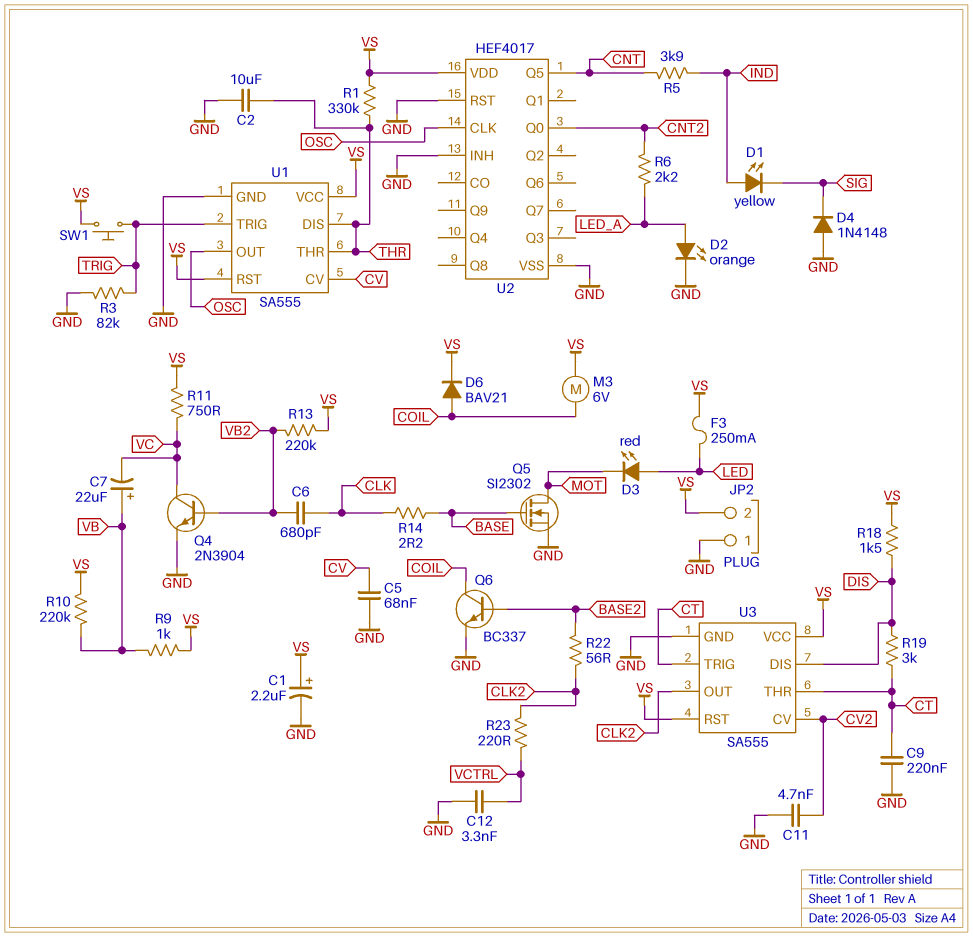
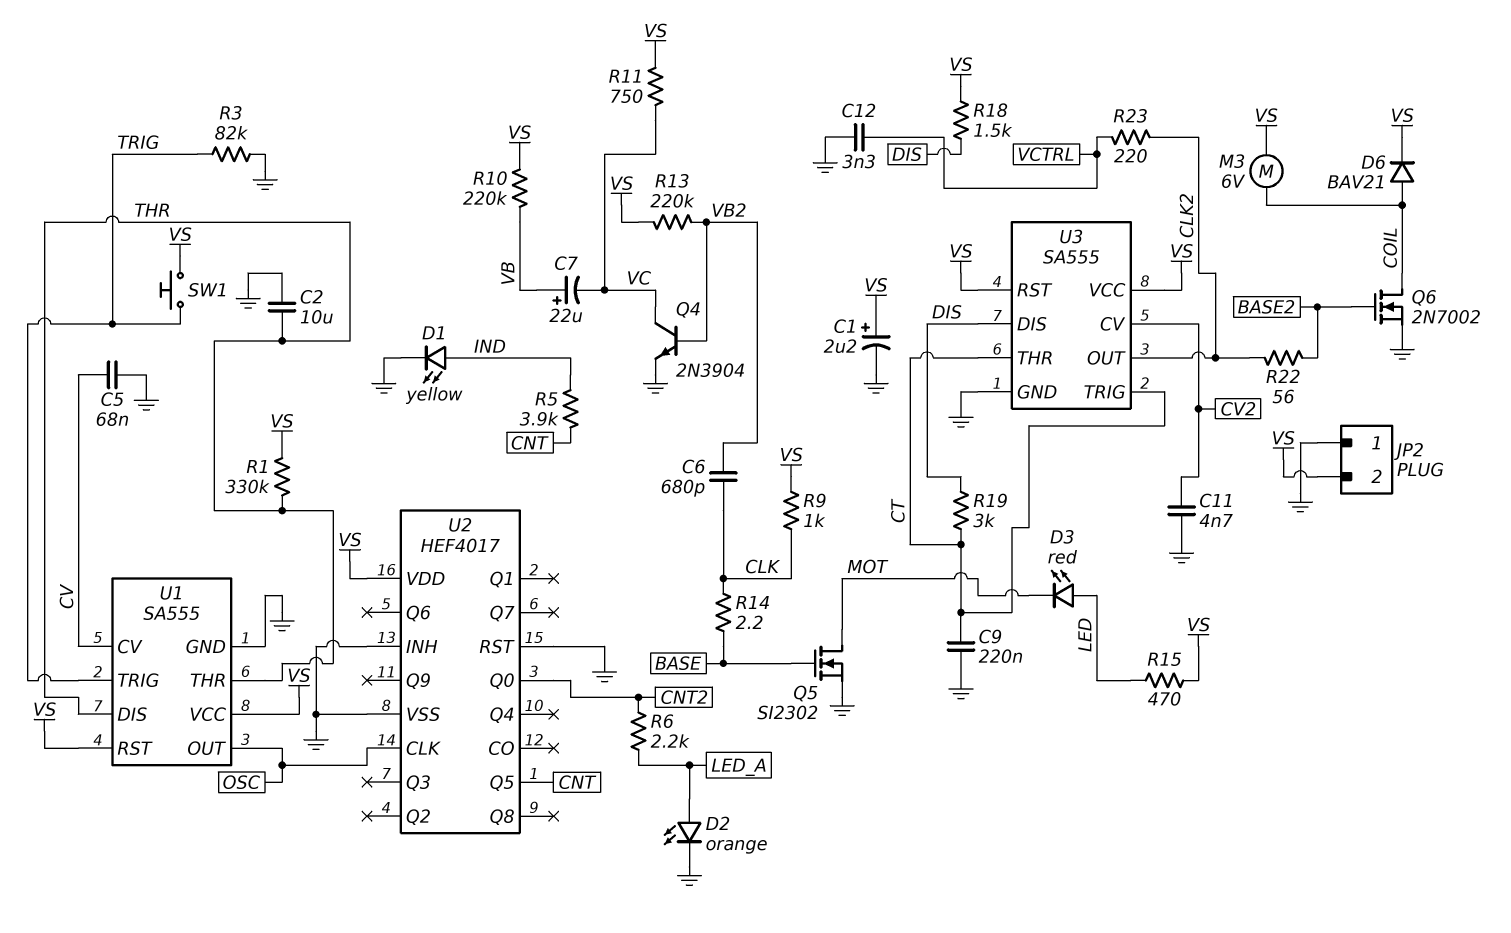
D1: LED yellow (A IND, K SIG) -> LED yellow (A IND, K GND)
D4: diode 1N4148 (A GND, K SIG) -> none
F3: 250mA (LED, VS) -> none
Q6: NPN BC337 (B BASE2, C COIL, E GND) -> NMOS 2N7002 (G BASE2, D COIL, S GND)
R9: 1k (VB, VS) -> 1k (CLK, VS)
R15: none -> 470 (LED, VS)

